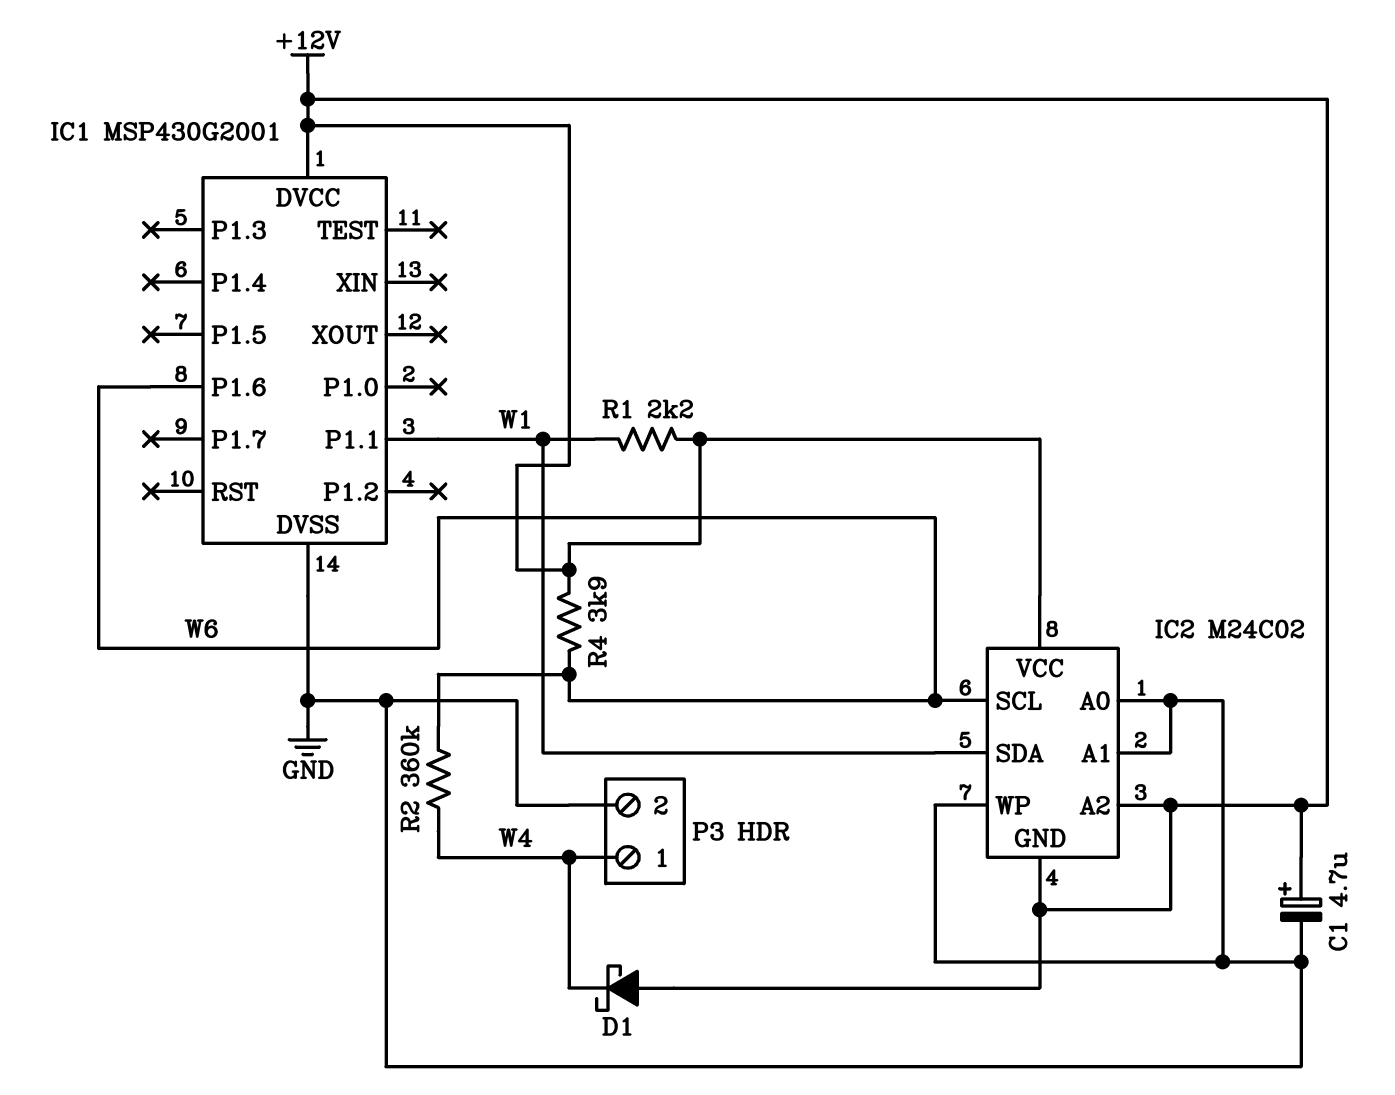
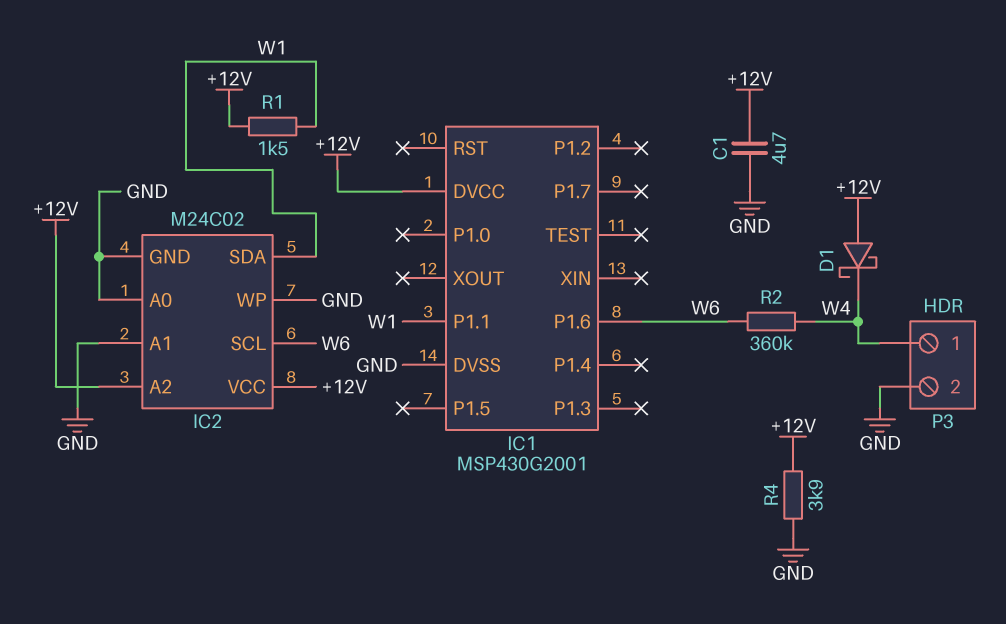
C1: 4.7uF (plus +12V, minus GND) -> 4.7uF (+12V, GND)
IC2 pin GND: +12V -> GND
R1: 2.2k (+12V, W1) -> 1.5k (+12V, W1)
R4: 3.9k (+12V, W6) -> 3.9k (+12V, GND)

